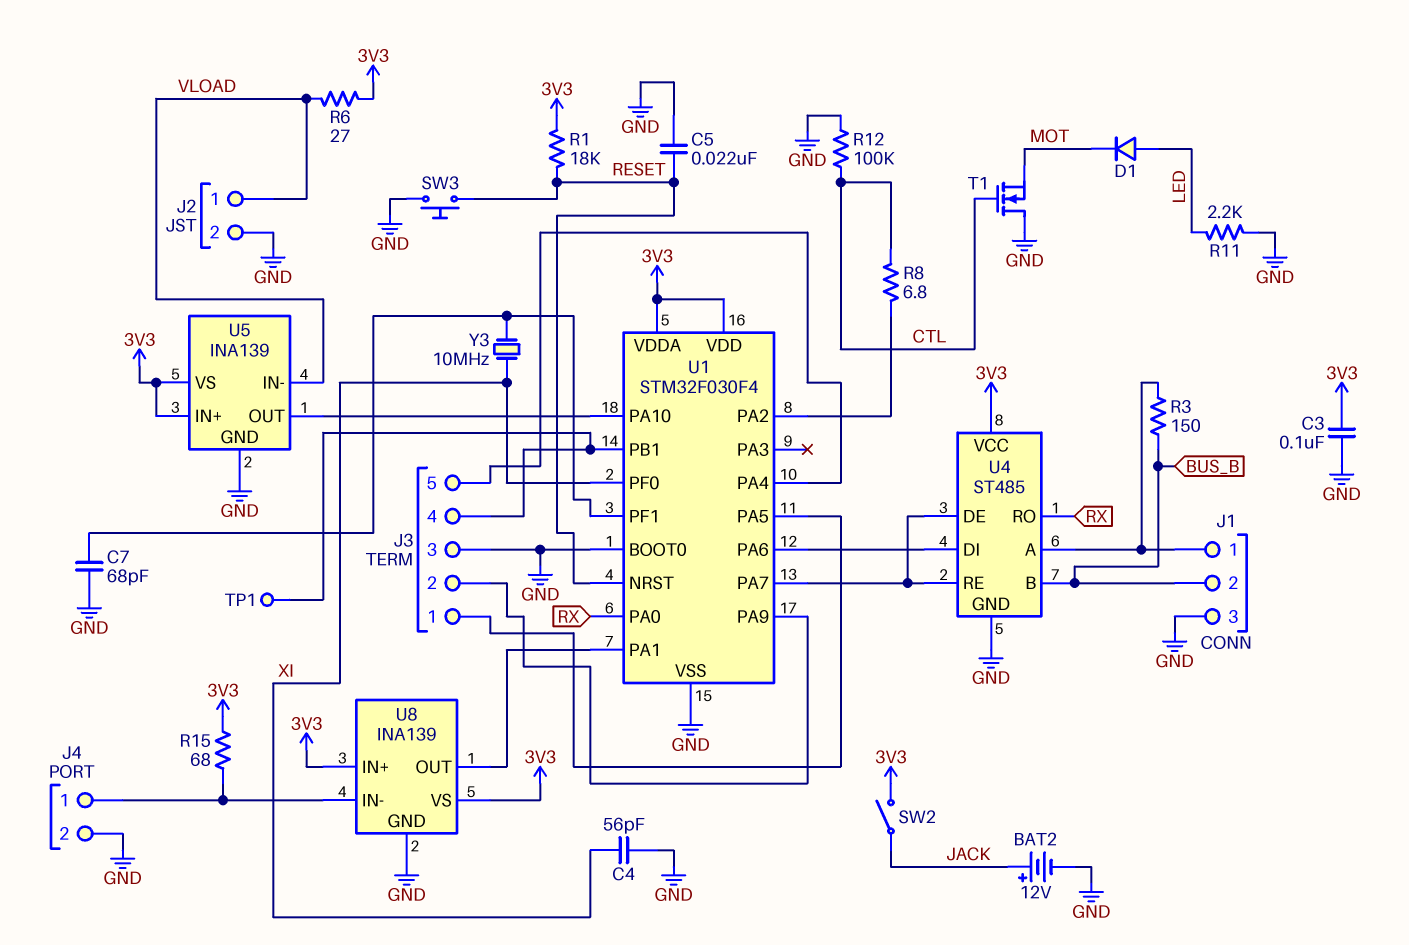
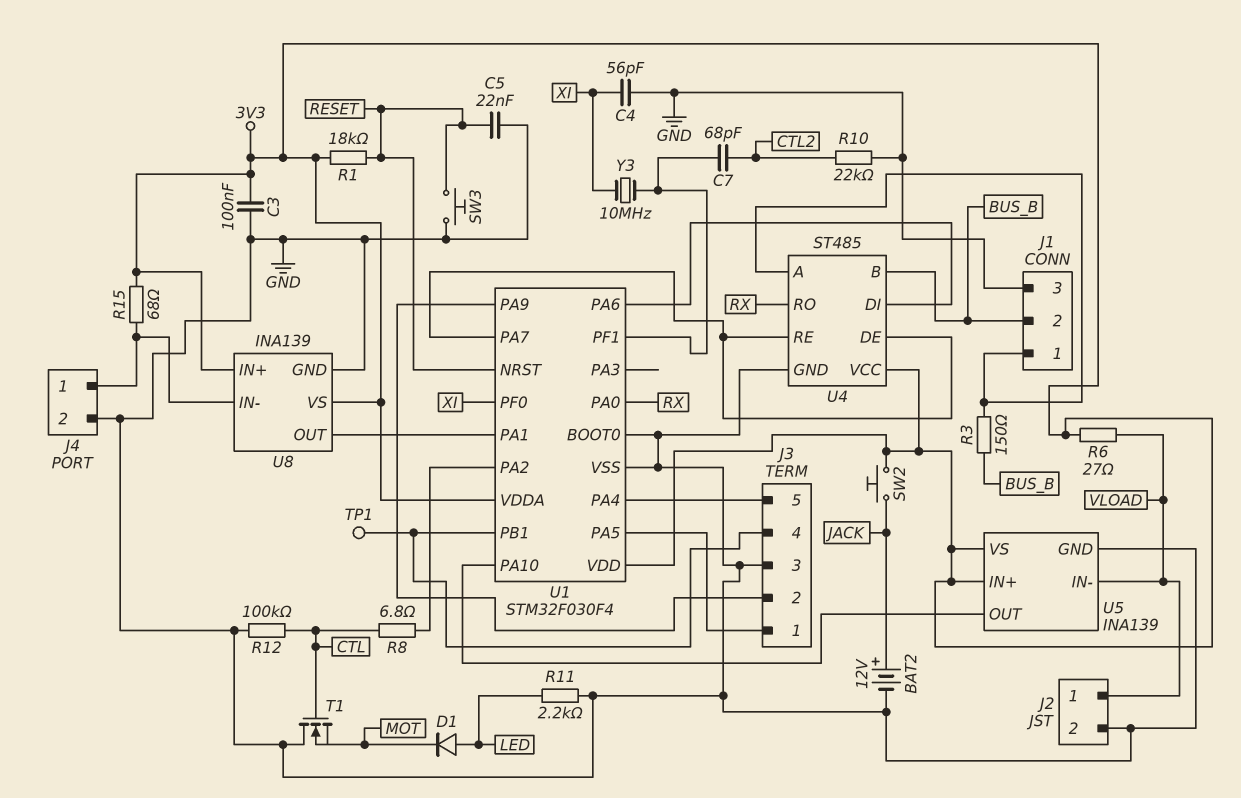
C7: 68pF (GND, U1/PF1) -> 68pF (CTL2, U1/PF1)
R10: none -> 22k (CTL2, GND)
SW2: switch (3V3, JACK) -> button (3V3, JACK)

